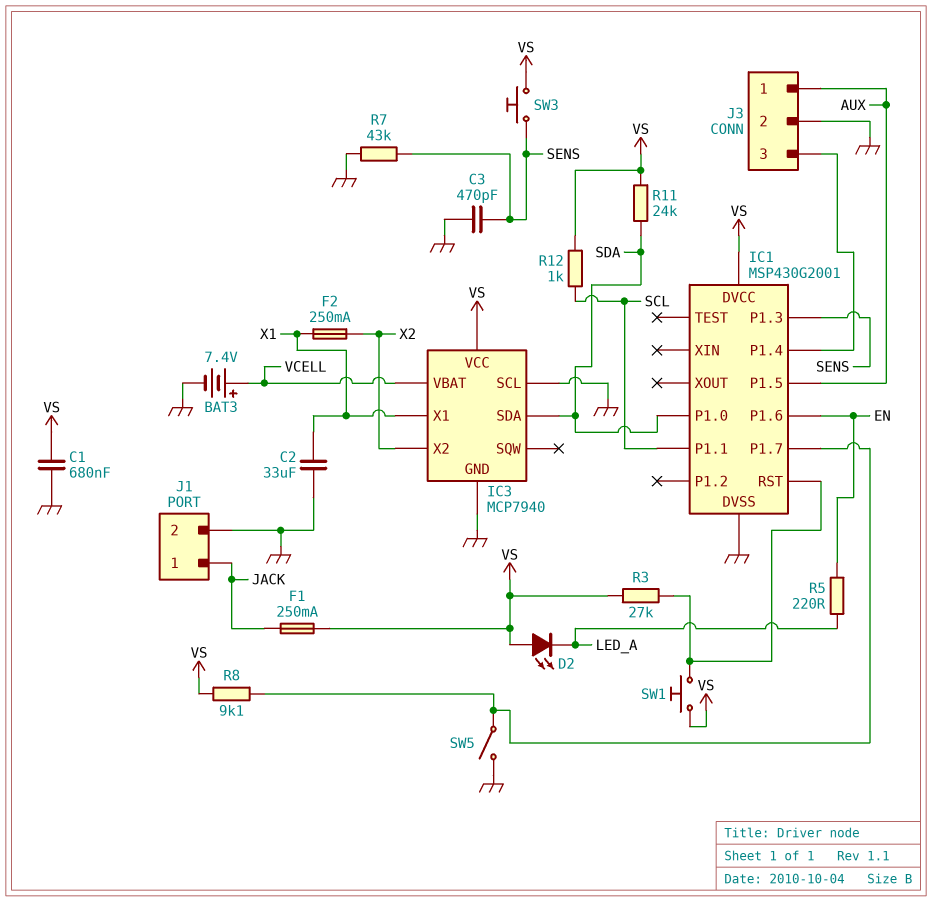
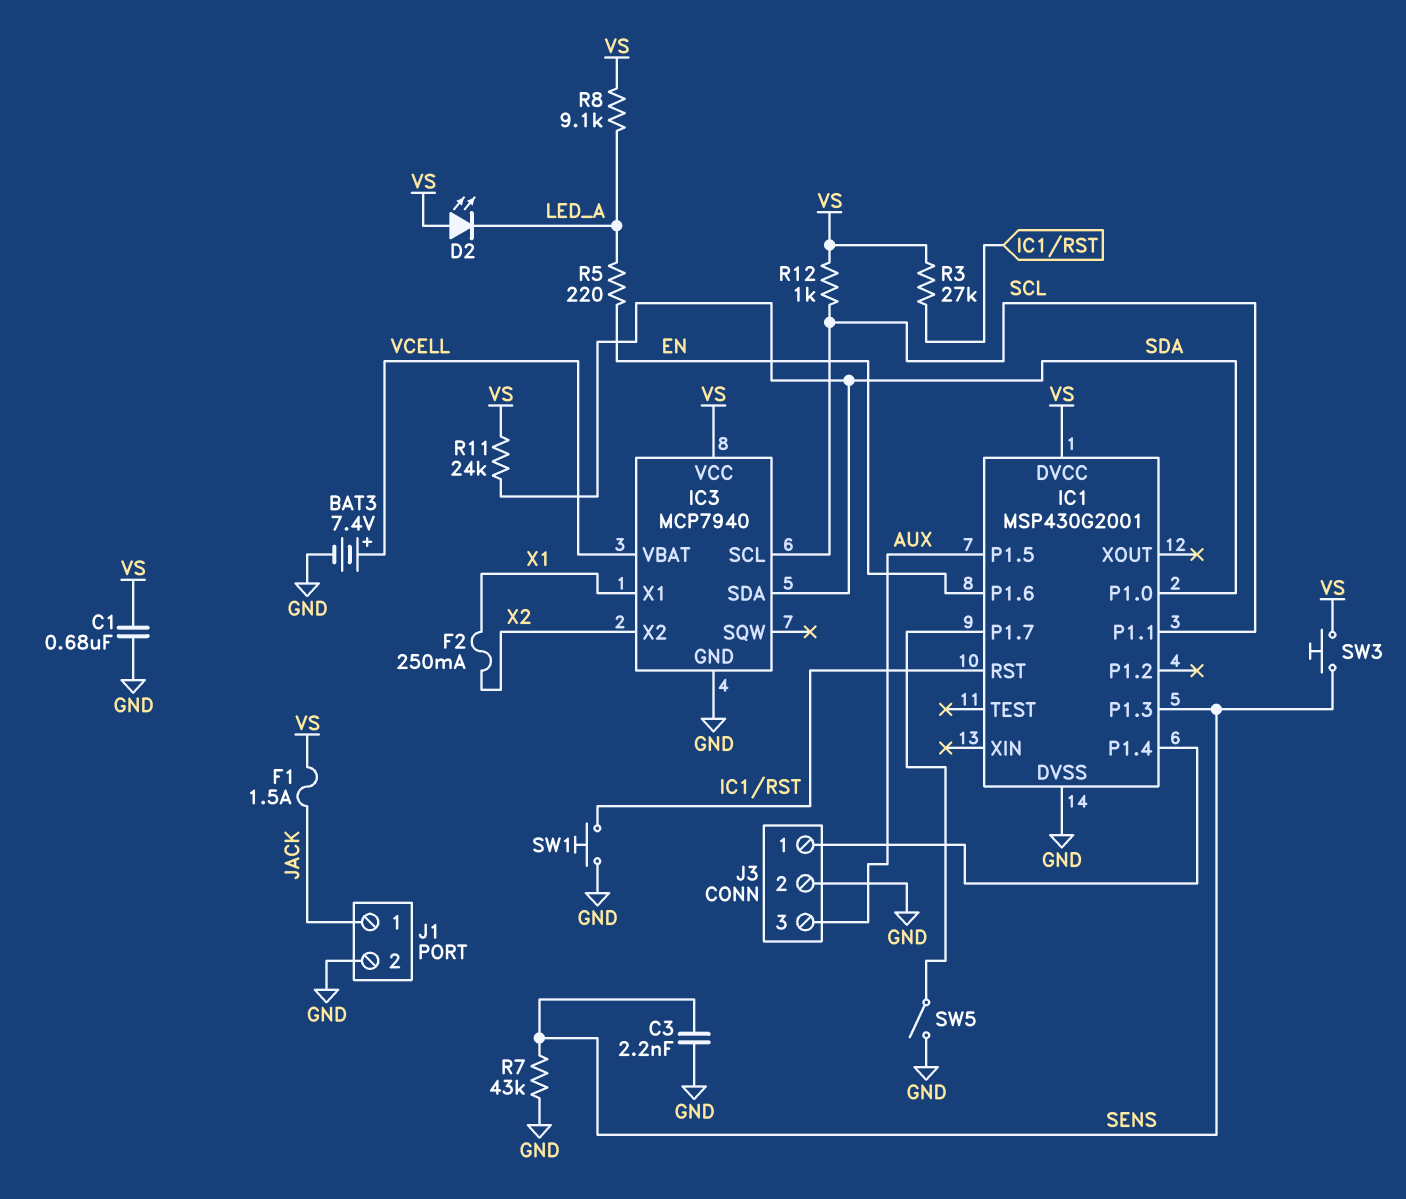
C2: 33uF (GND, X1) -> none
C3: 470pF (GND, SENS) -> 2.2nF (GND, SENS)
F1: 250mA (JACK, VS) -> 1.5A (JACK, VS)
IC3 pin SCL: GND -> SCL
J3 pin 1: AUX -> IC1/P1.4
J3 pin 3: IC1/P1.4 -> AUX
R8: 9.1k (IC1/P1.7, VS) -> 9.1k (LED_A, VS)
SW1: button (IC1/RST, VS) -> button (GND, IC1/RST)

